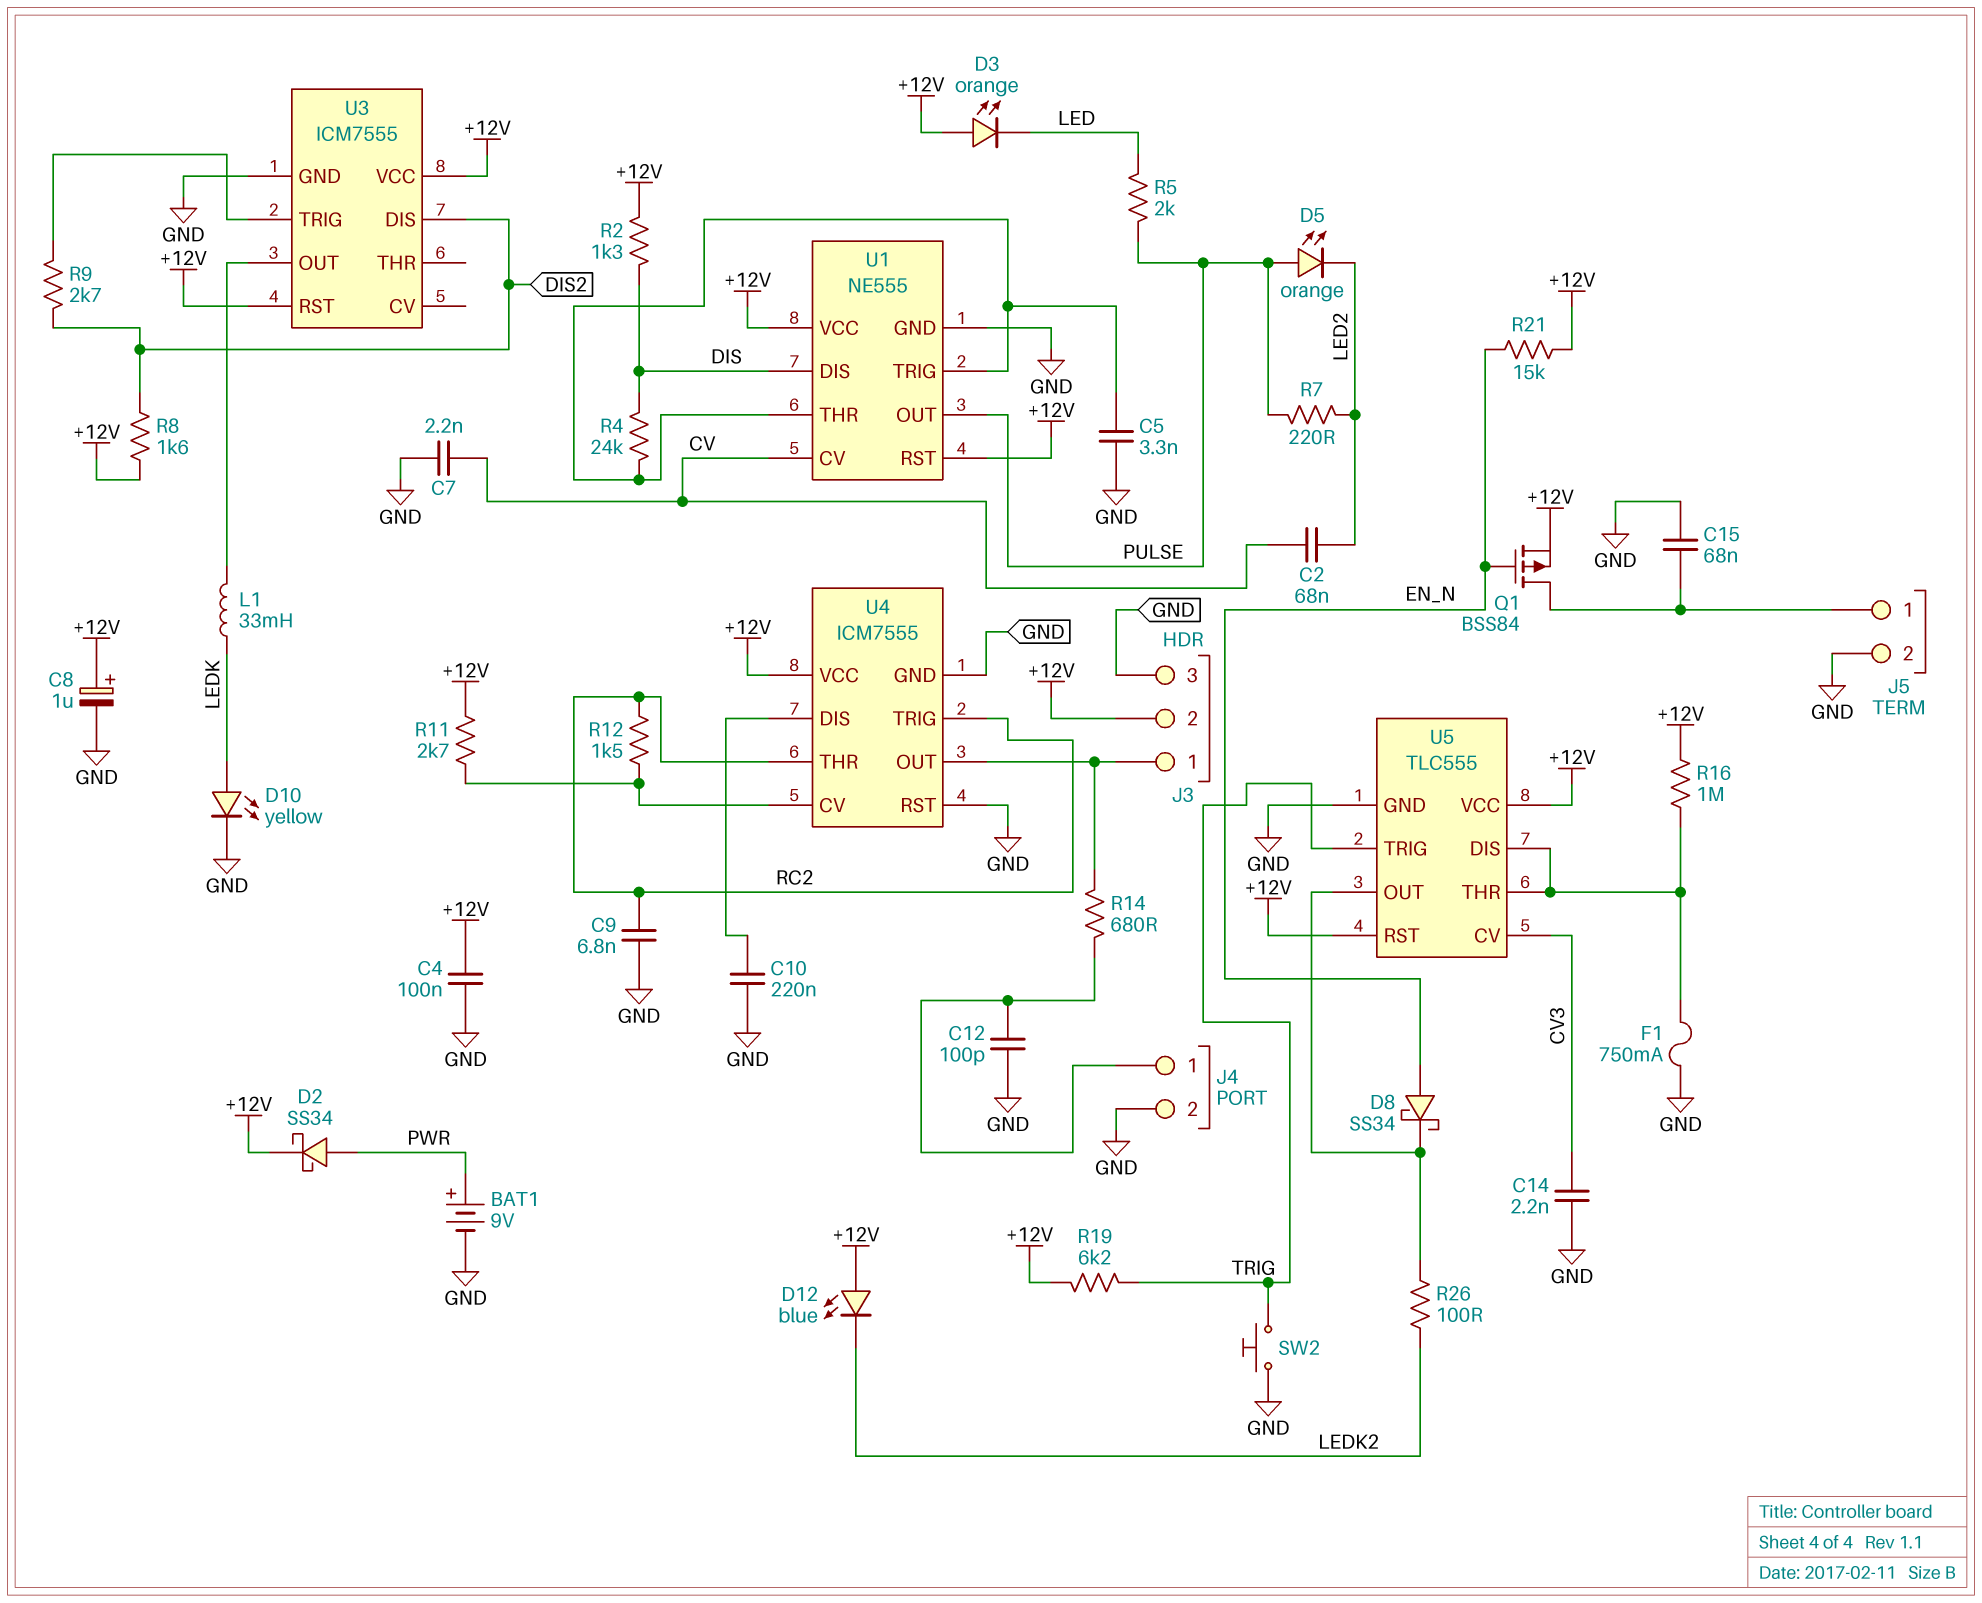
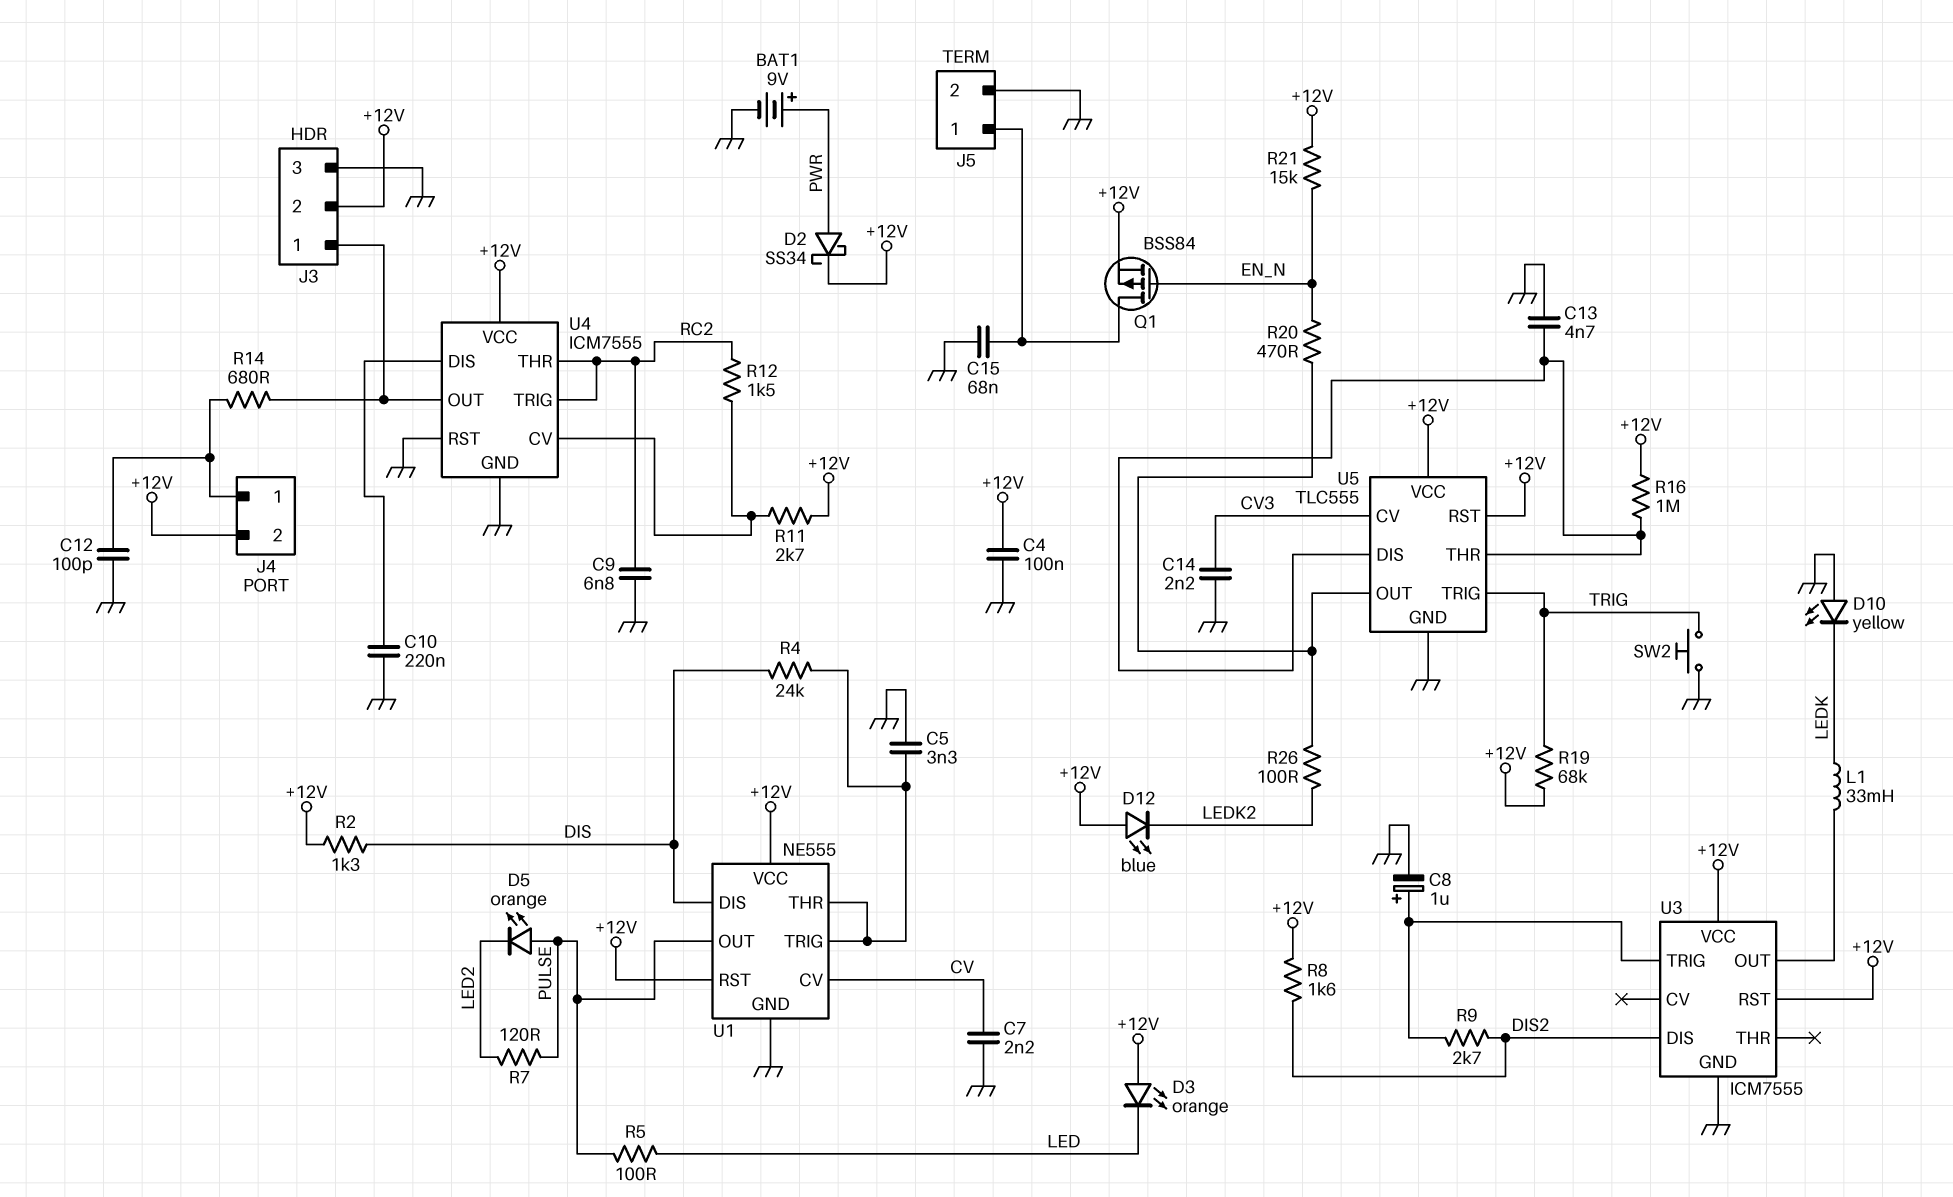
C2: 68nF (CV, LED2) -> none
C8: 1uF (plus +12V, minus GND) -> 1uF (plus U3/TRIG, minus GND)
C13: none -> 4.7nF (GND, U5/DIS)
D8: schottky SS34 (A EN_N, K U5/OUT) -> none
D10: LED yellow (A LEDK, K GND) -> LED yellow (A GND, K LEDK)
F1: 750mA (GND, U5/DIS) -> none
J4 pin 2: GND -> +12V
R5: 2k (LED, PULSE) -> 100 (LED, PULSE)
R7: 220 (LED2, PULSE) -> 120 (LED2, PULSE)
R19: 6.2k (+12V, TRIG) -> 68k (+12V, TRIG)
R20: none -> 470 (EN_N, U5/OUT)

